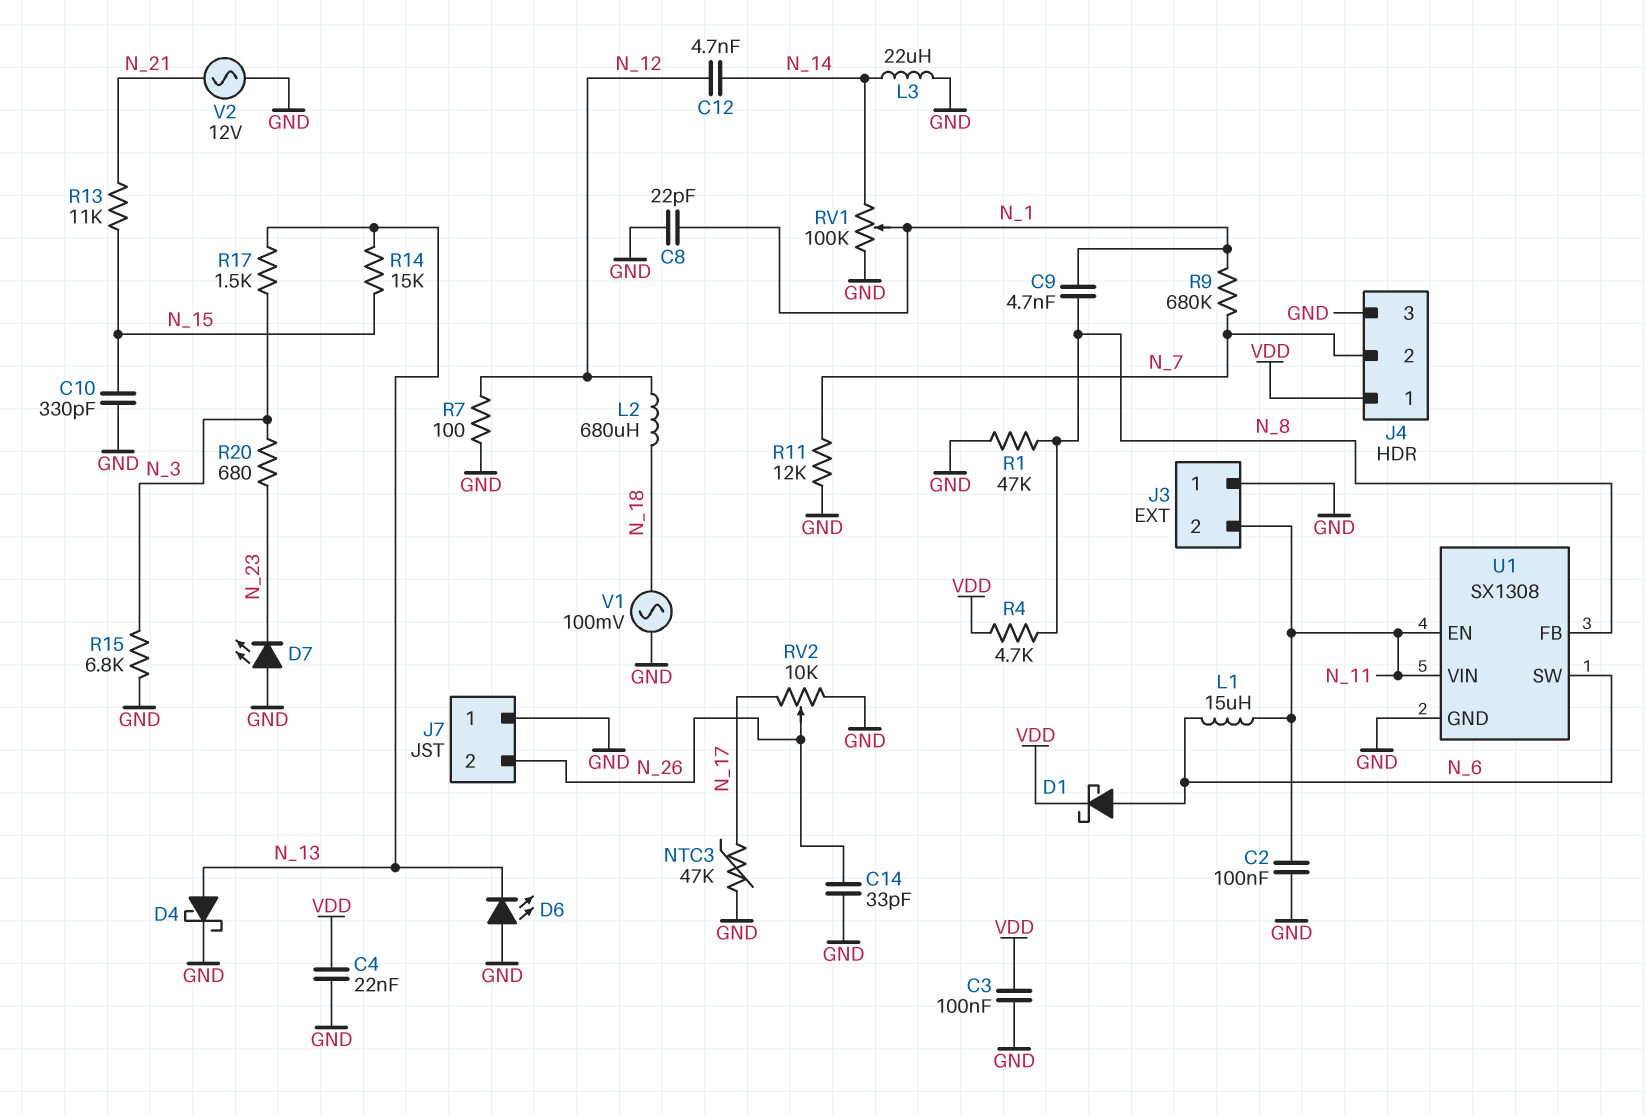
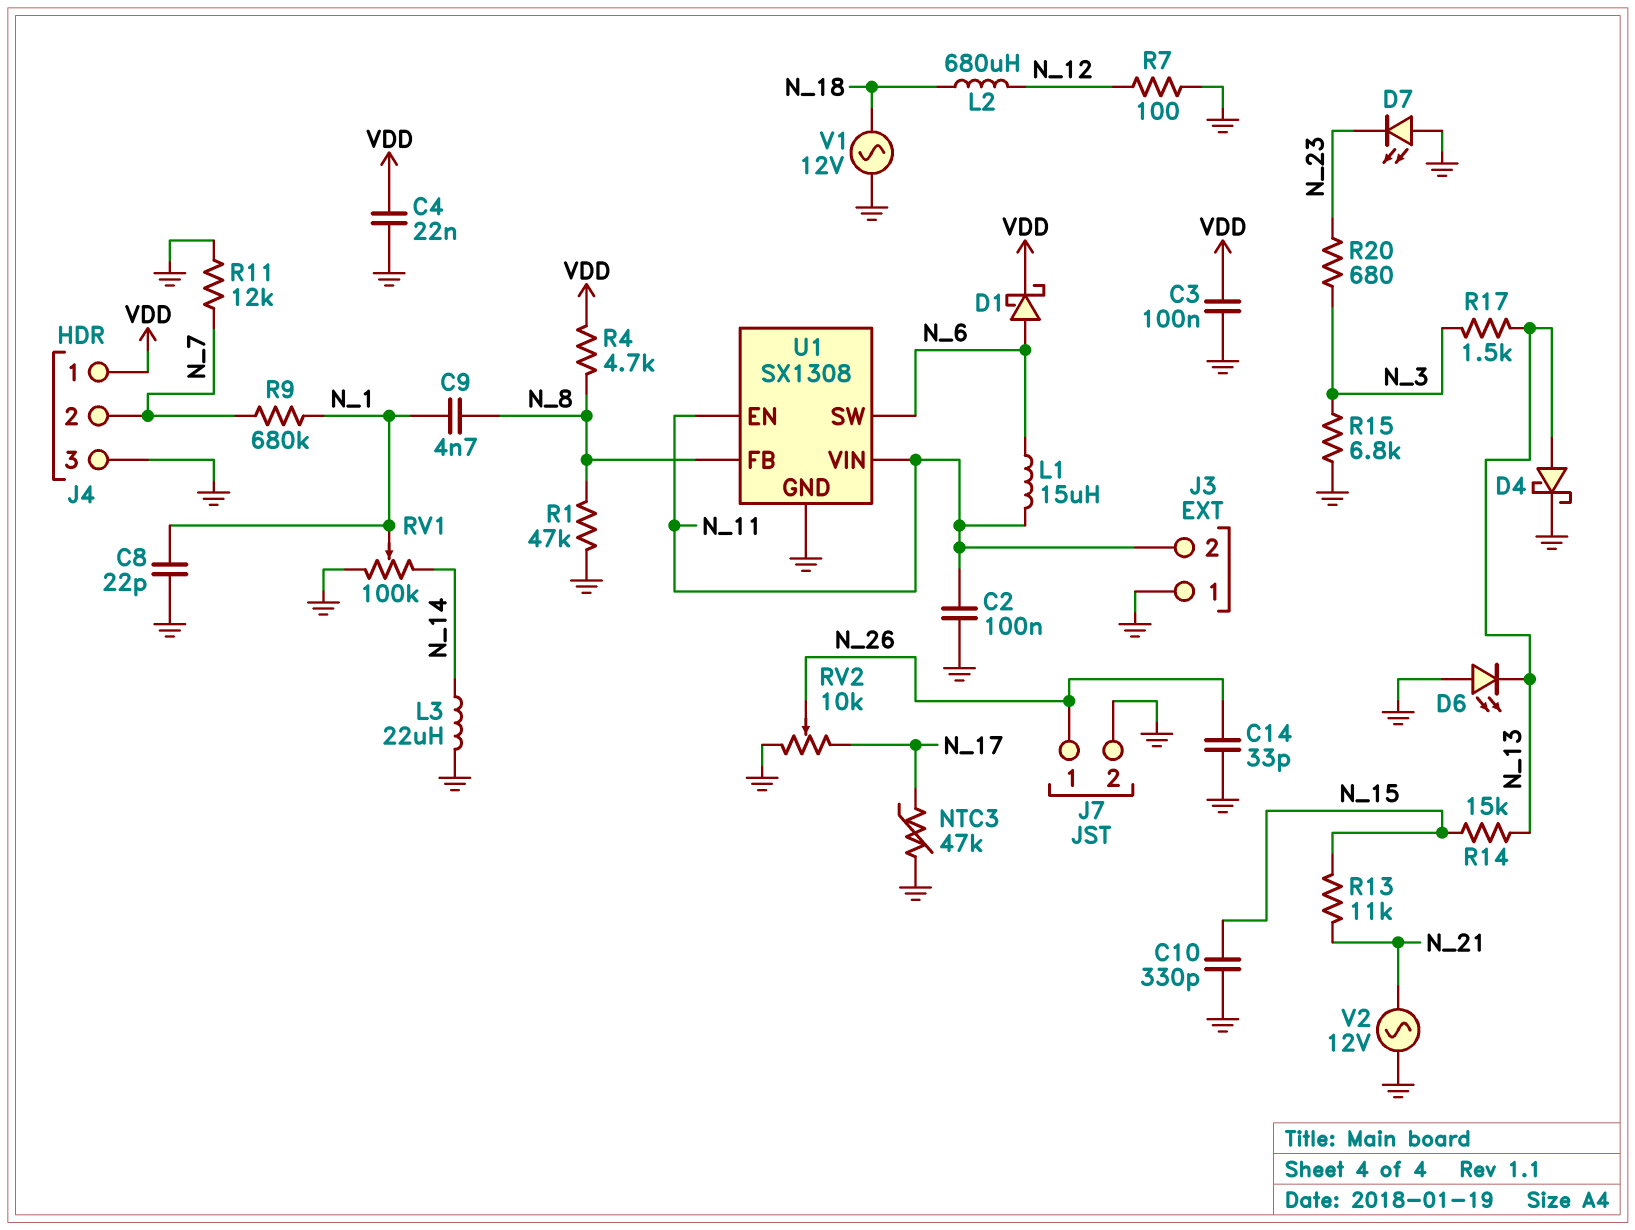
C12: 4.7nF (N_12, N_14) -> none
J7 pin 1: GND -> N_26
J7 pin 2: N_26 -> GND
V1: AC 100mV (GND, N_18) -> AC 12V (GND, N_18)

